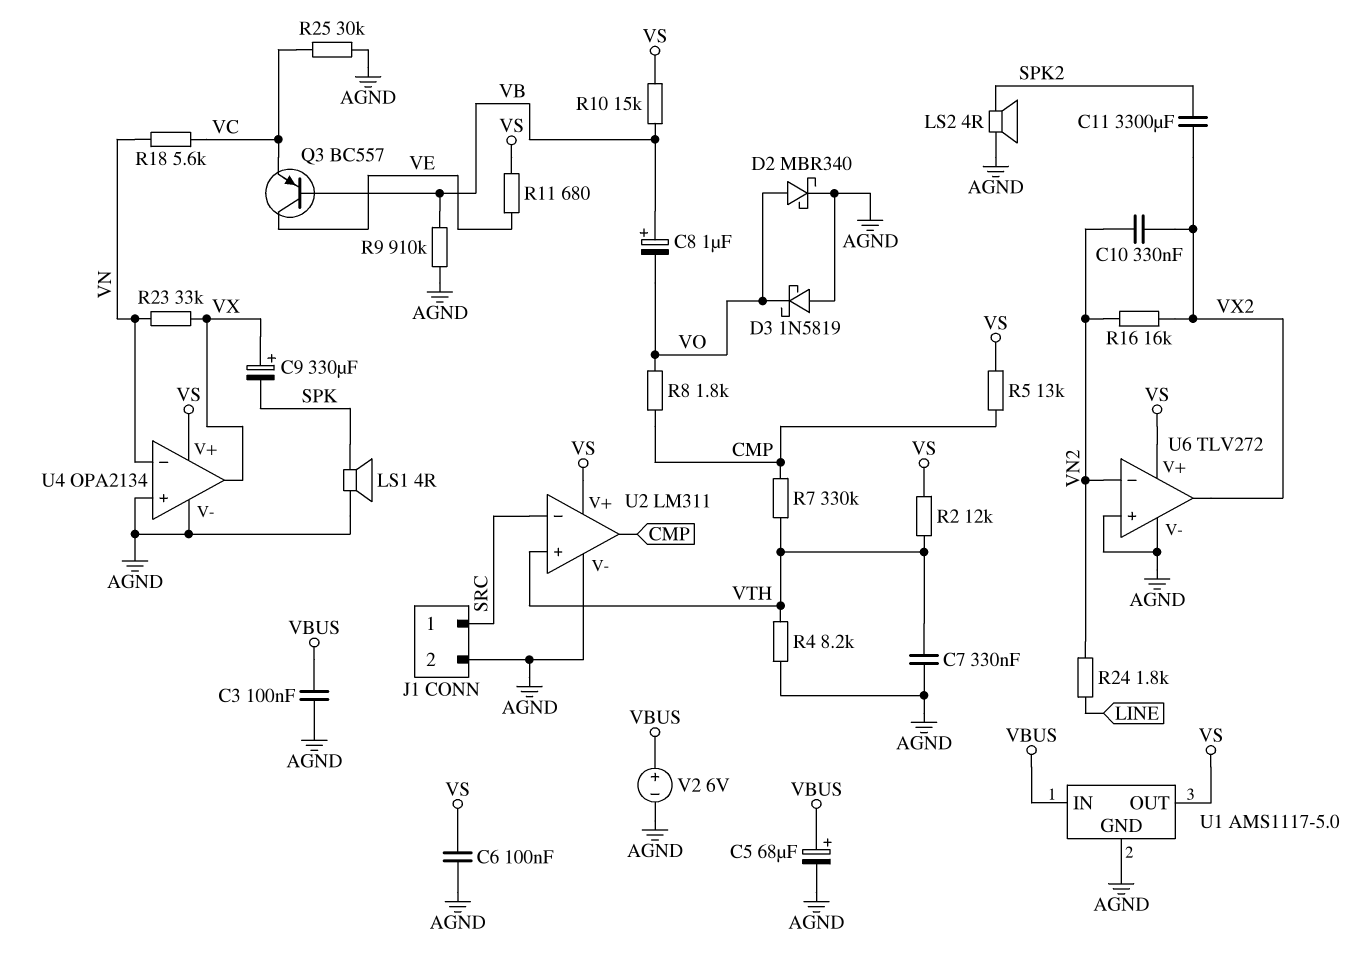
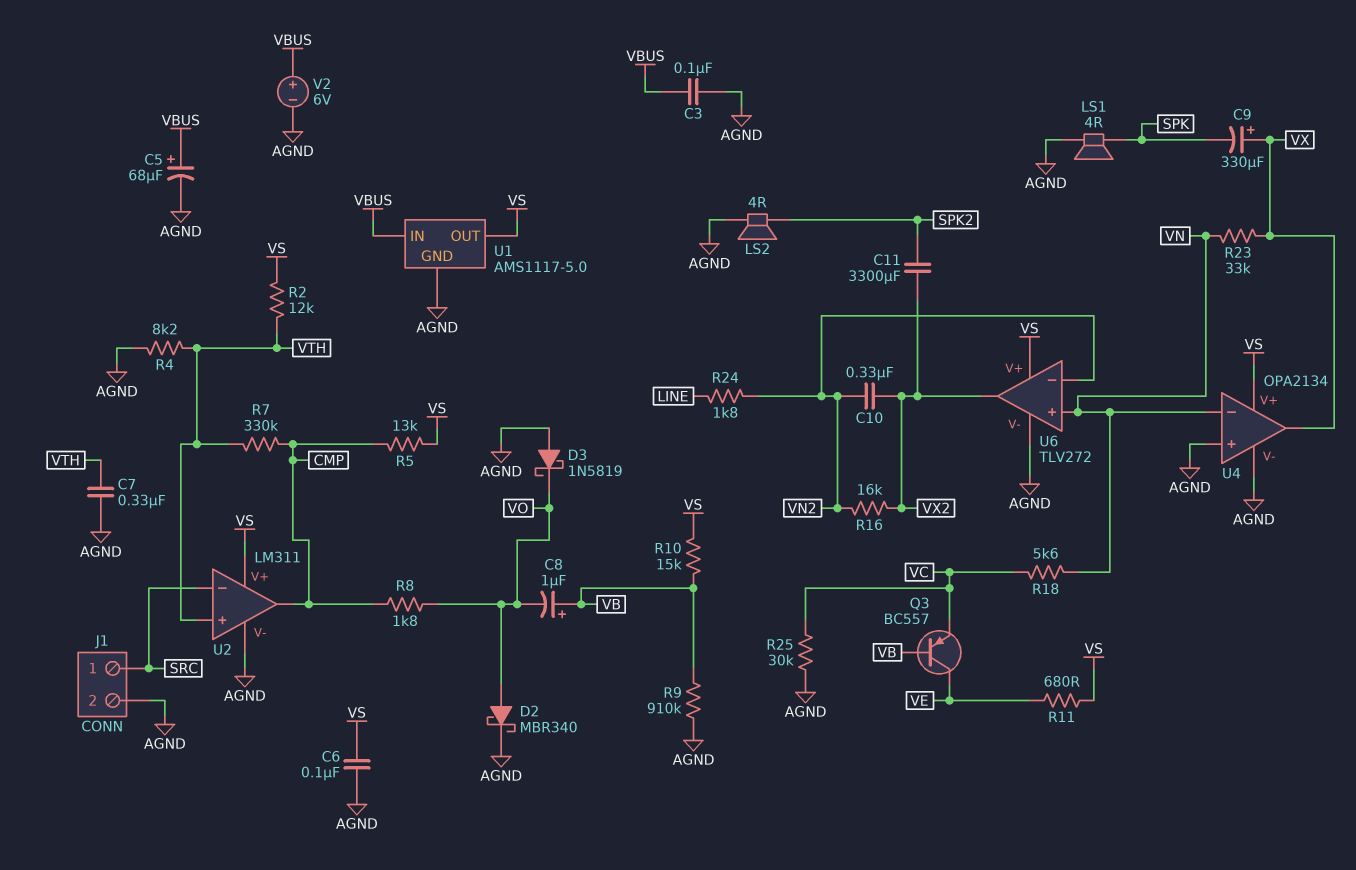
U6 pin in+: AGND -> VN

